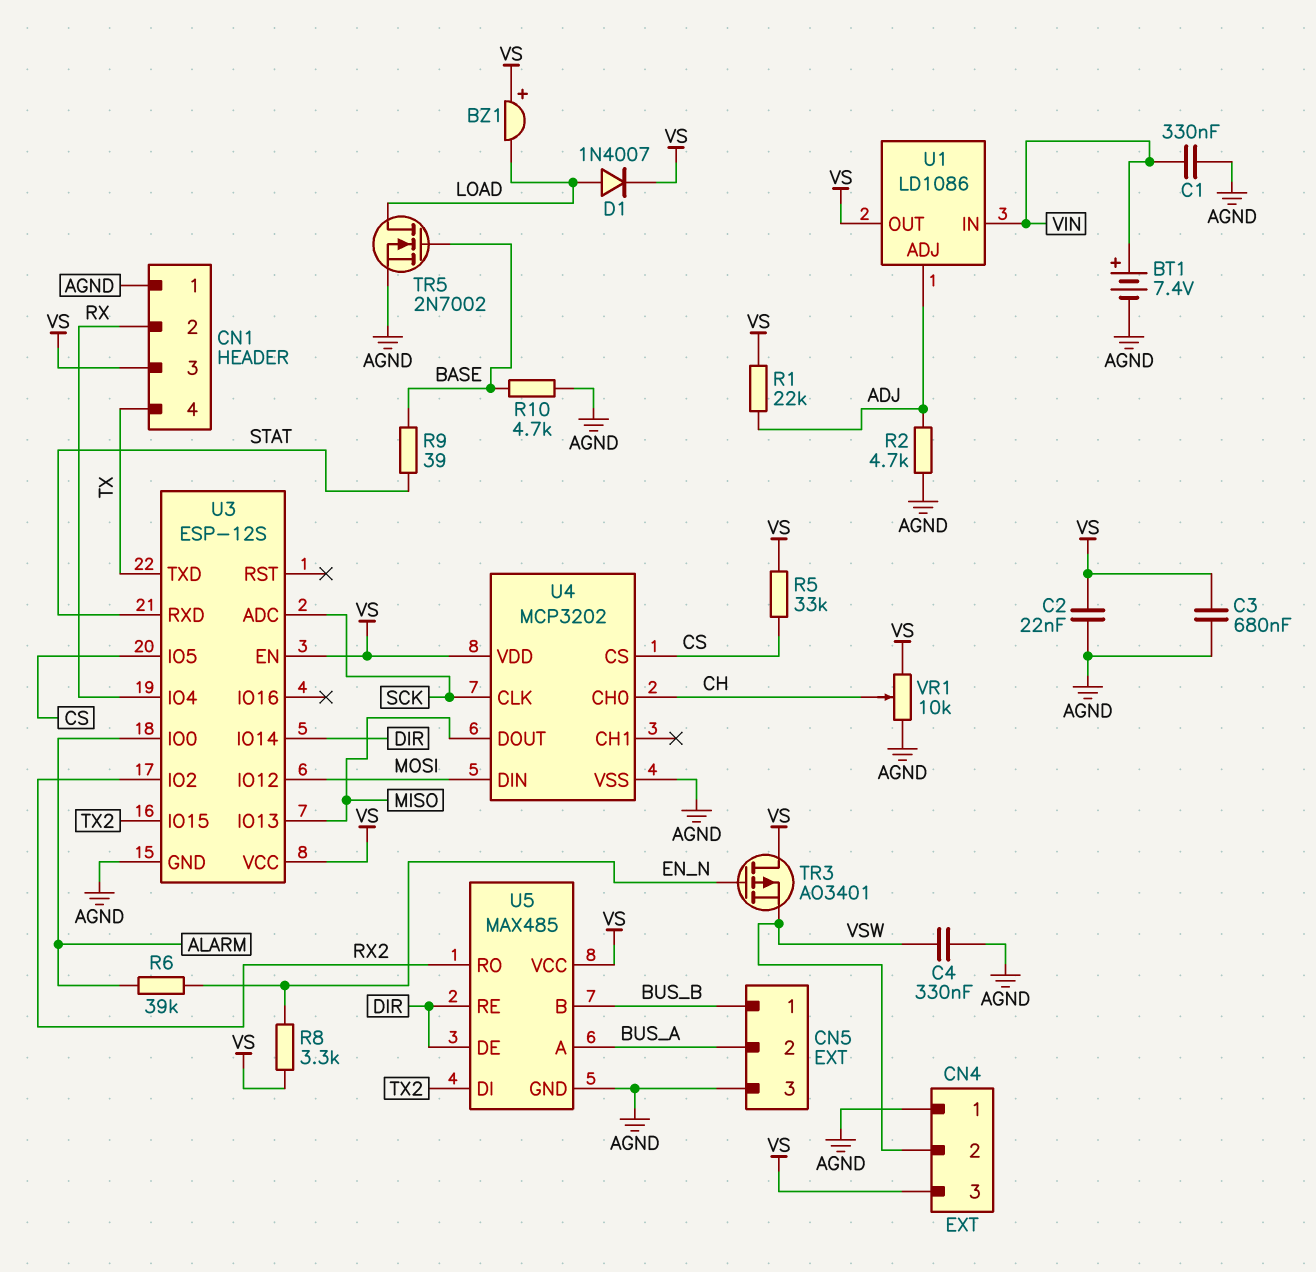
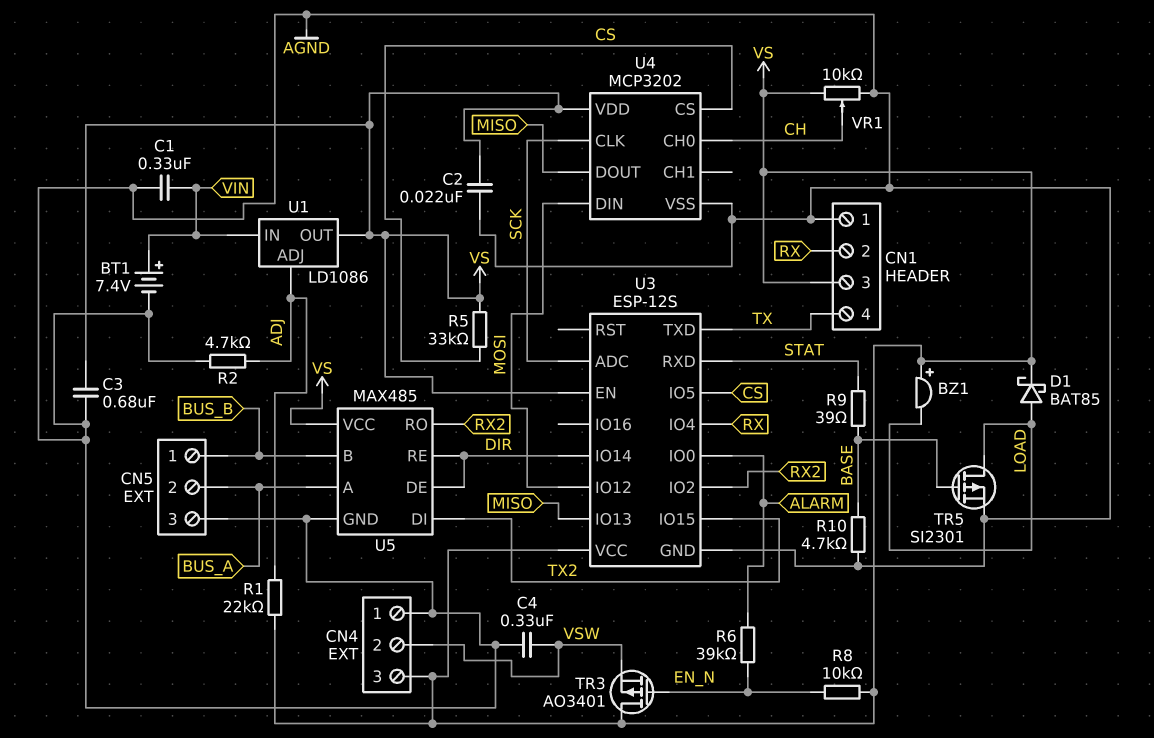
D1: diode 1N4007 (A LOAD, K VS) -> schottky BAT85 (A LOAD, K VS)
R8: 3.3k (EN_N, VS) -> 10k (EN_N, VS)
TR5: NMOS 2N7002 (G BASE, D LOAD, S AGND) -> PMOS SI2301 (G BASE, D LOAD, S AGND)

